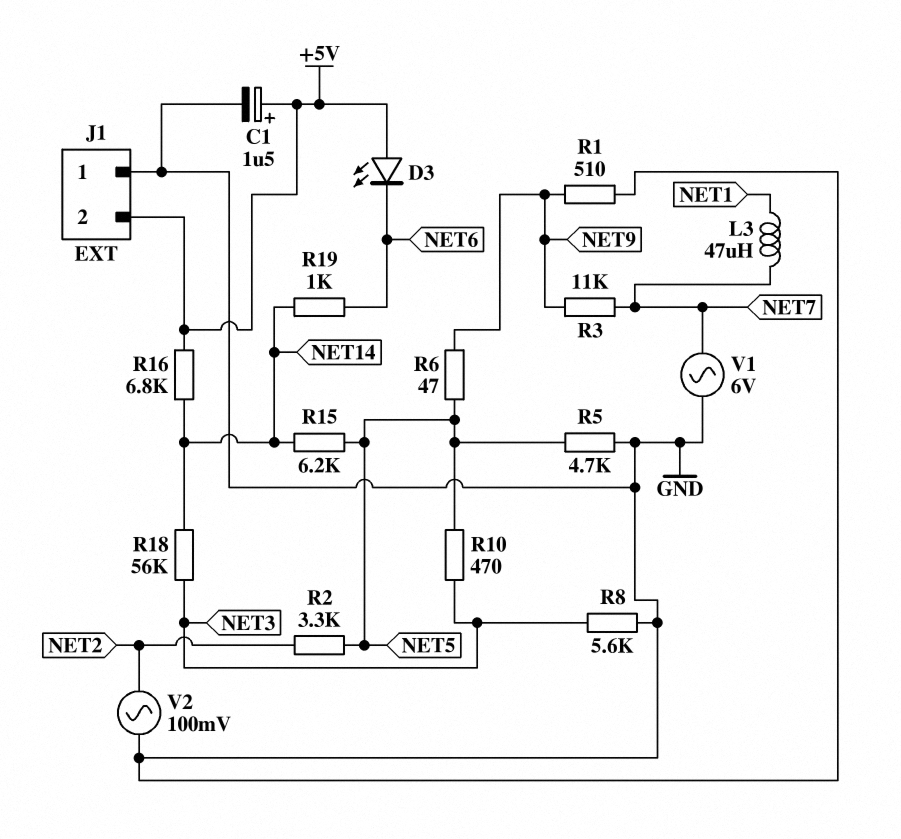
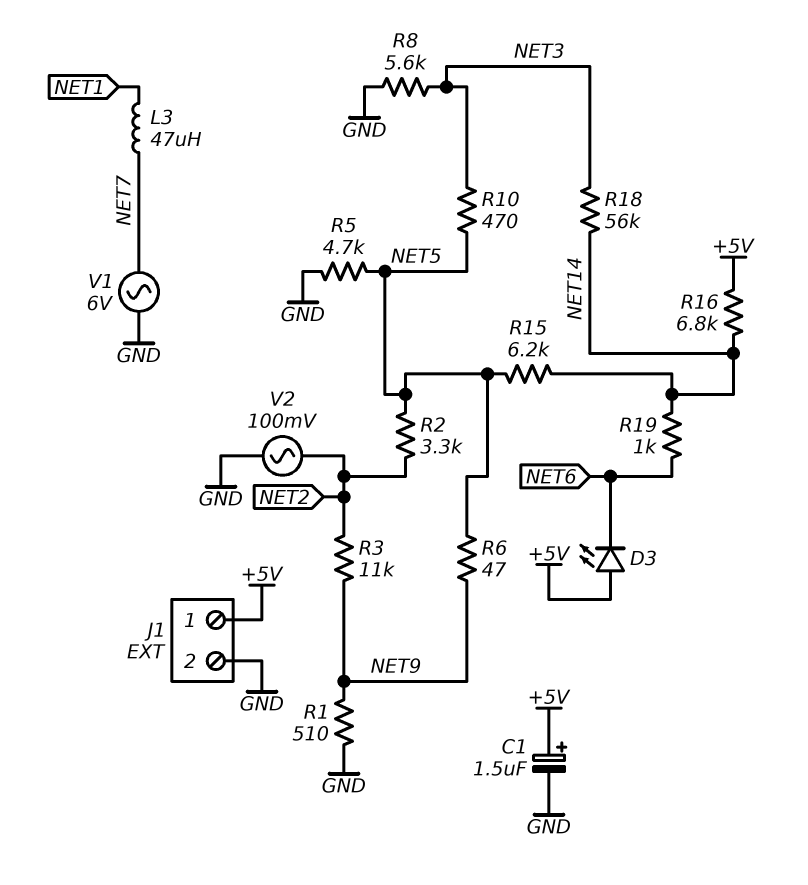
J1 pin 1: GND -> +5V
J1 pin 2: +5V -> GND
R3: 11k (NET7, NET9) -> 11k (NET2, NET9)

